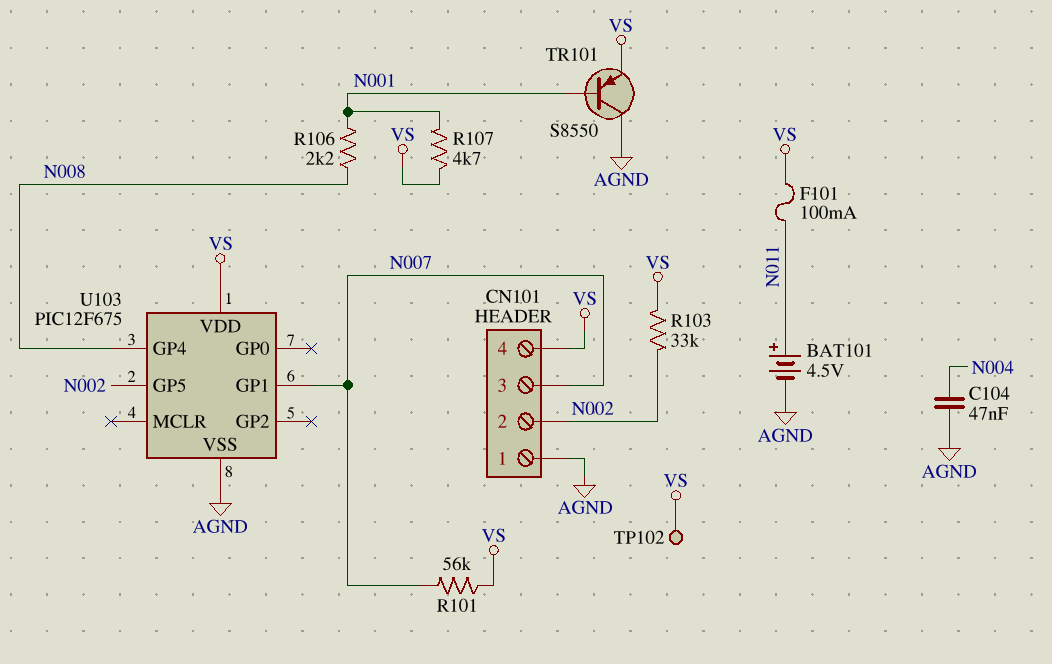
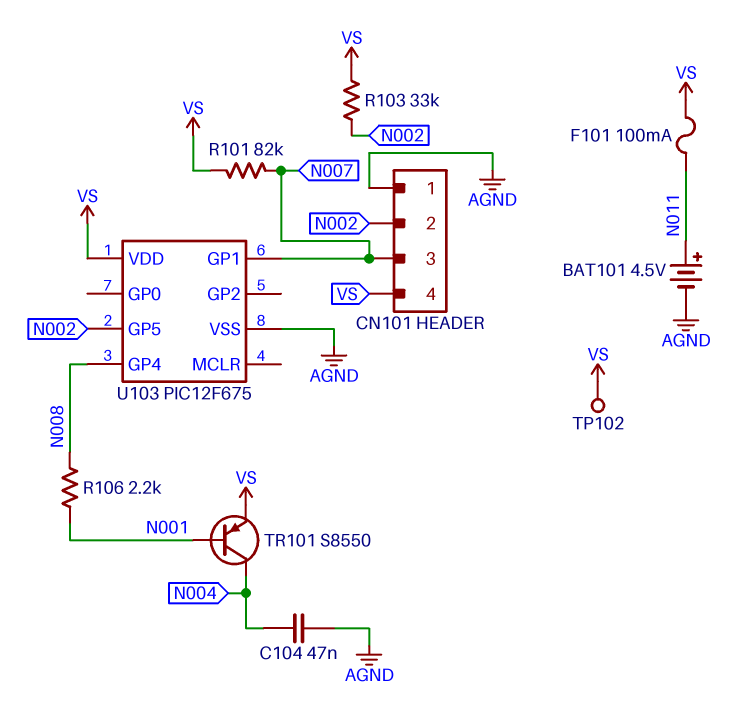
R101: 56k (N007, VS) -> 82k (N007, VS)
R107: 4.7k (N001, VS) -> none
TR101: PNP S8550 (B N001, C AGND, E VS) -> PNP S8550 (B N001, C N004, E VS)

